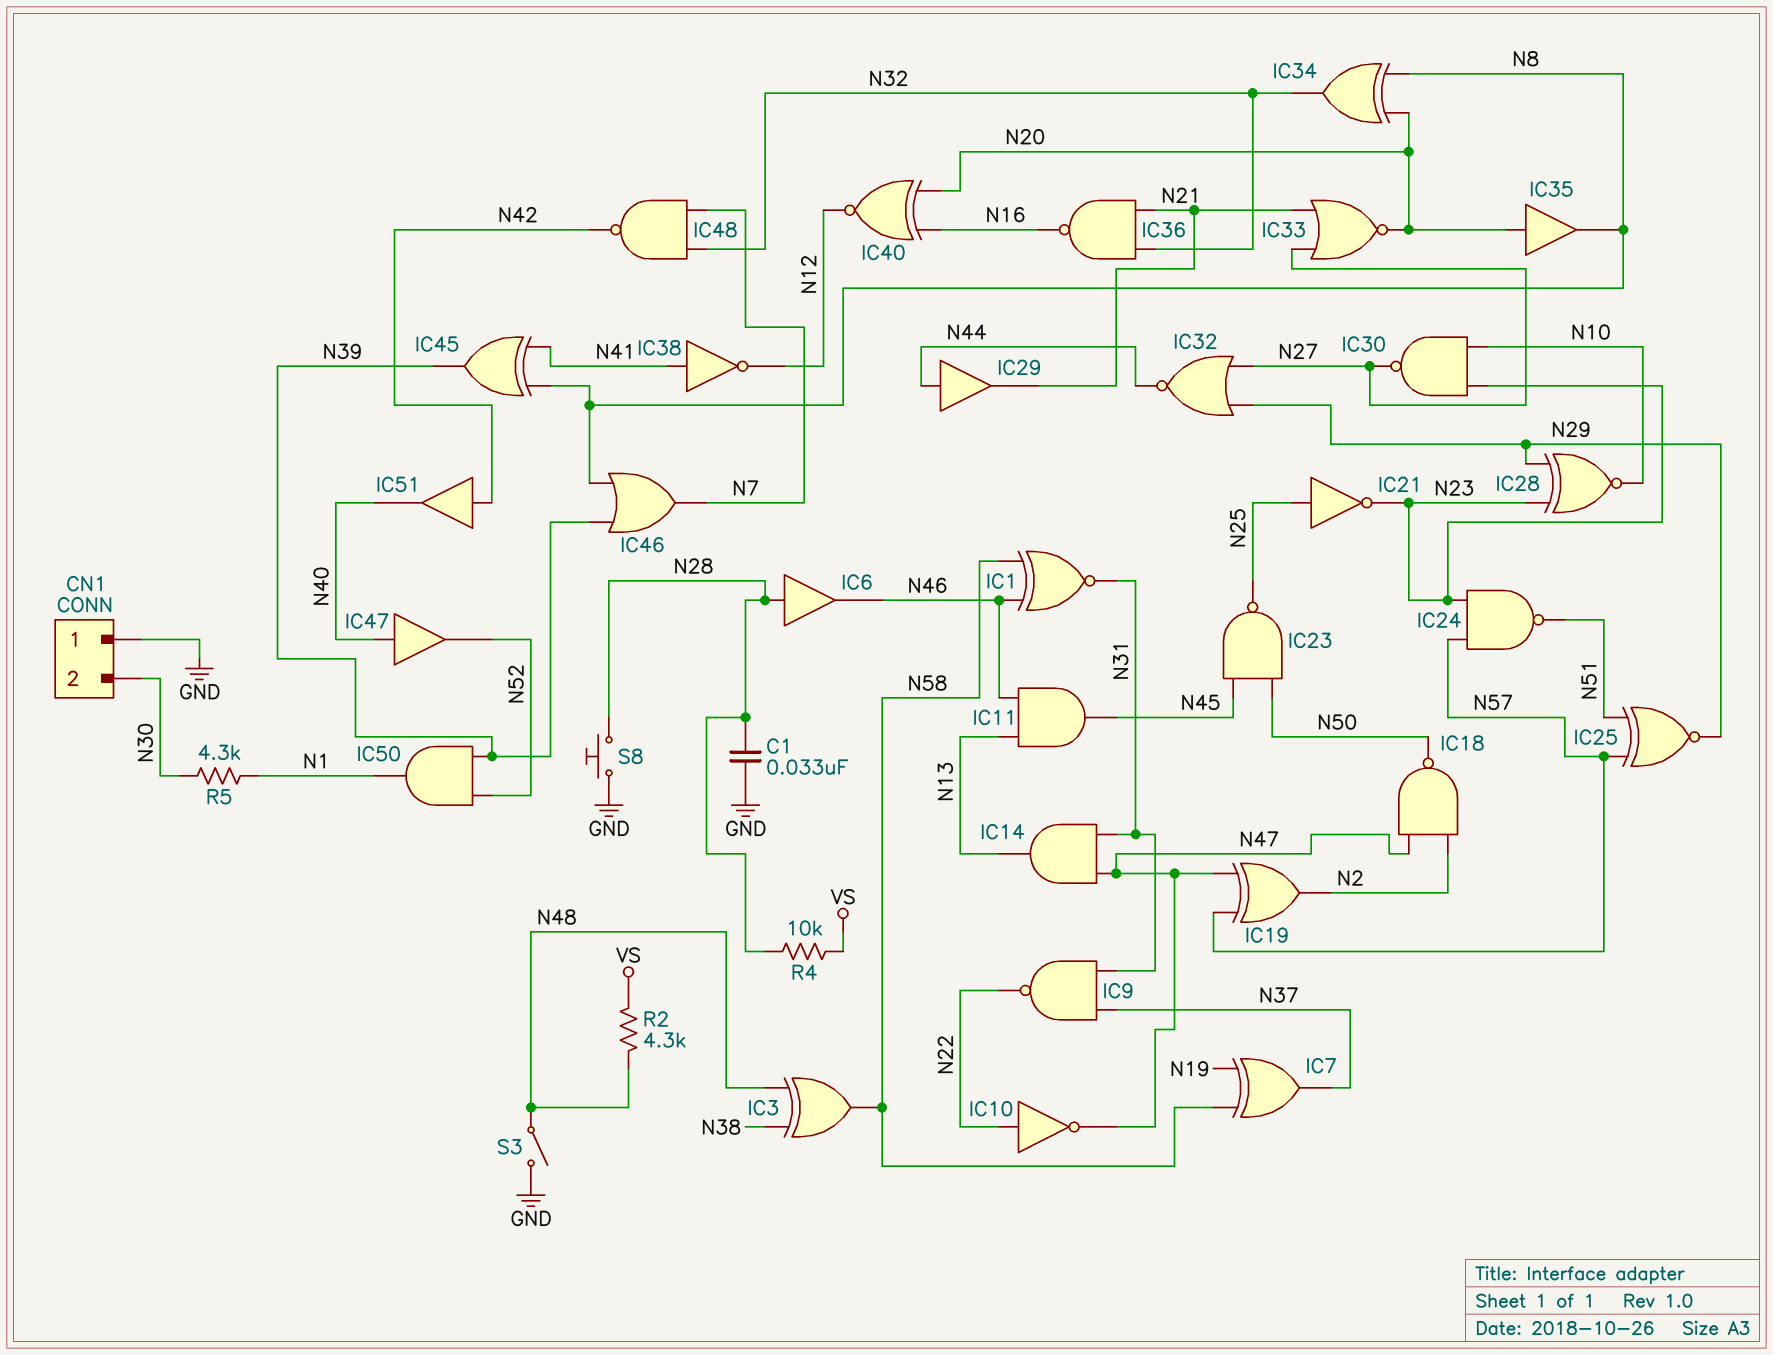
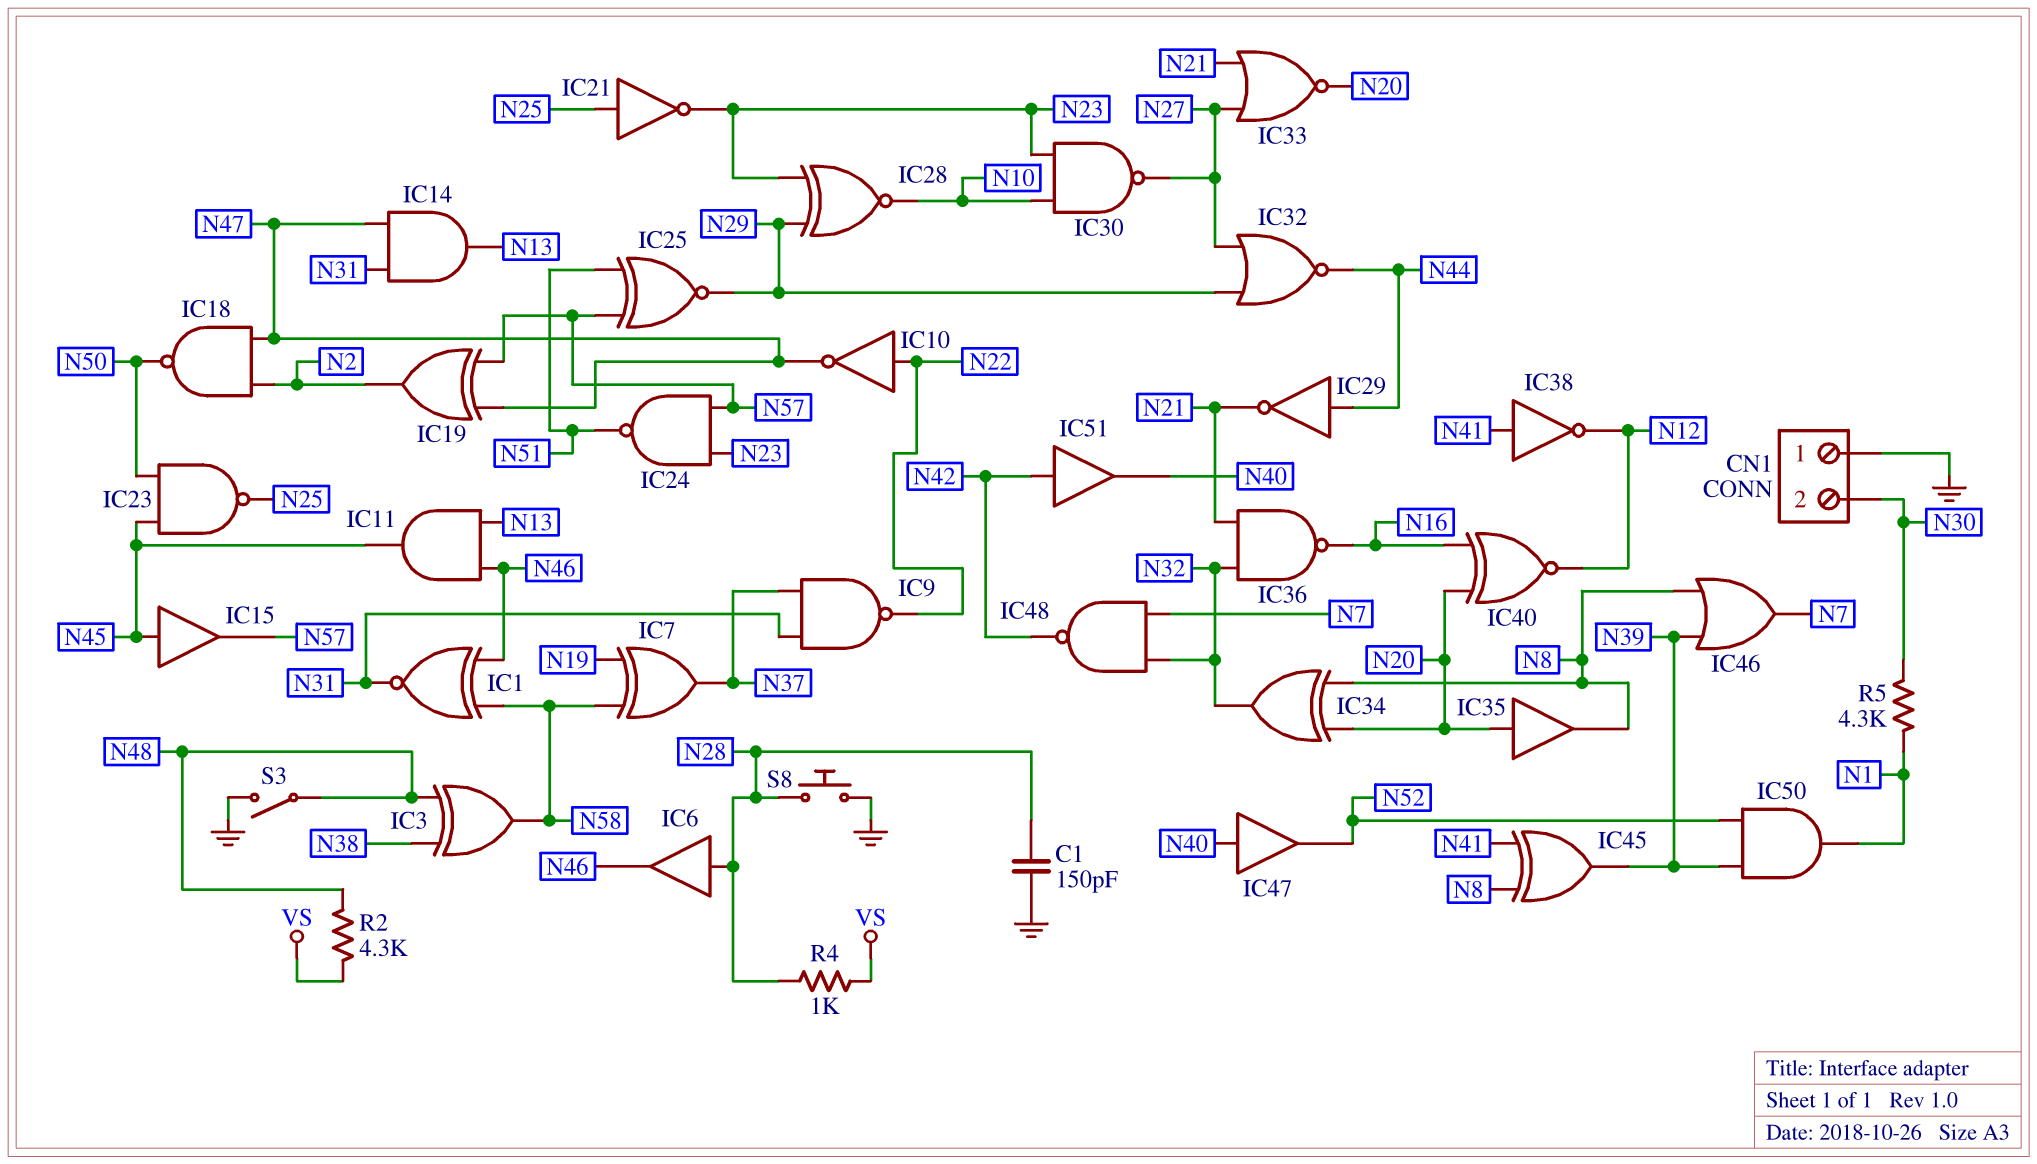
C1: 33nF (GND, N28) -> 150pF (GND, N28)
IC15: none -> buffer (in N45, out N57)
IC29: buffer (in N44, out N21) -> NOT (in N44, out N21)
R4: 10k (N28, VS) -> 1k (N28, VS)

